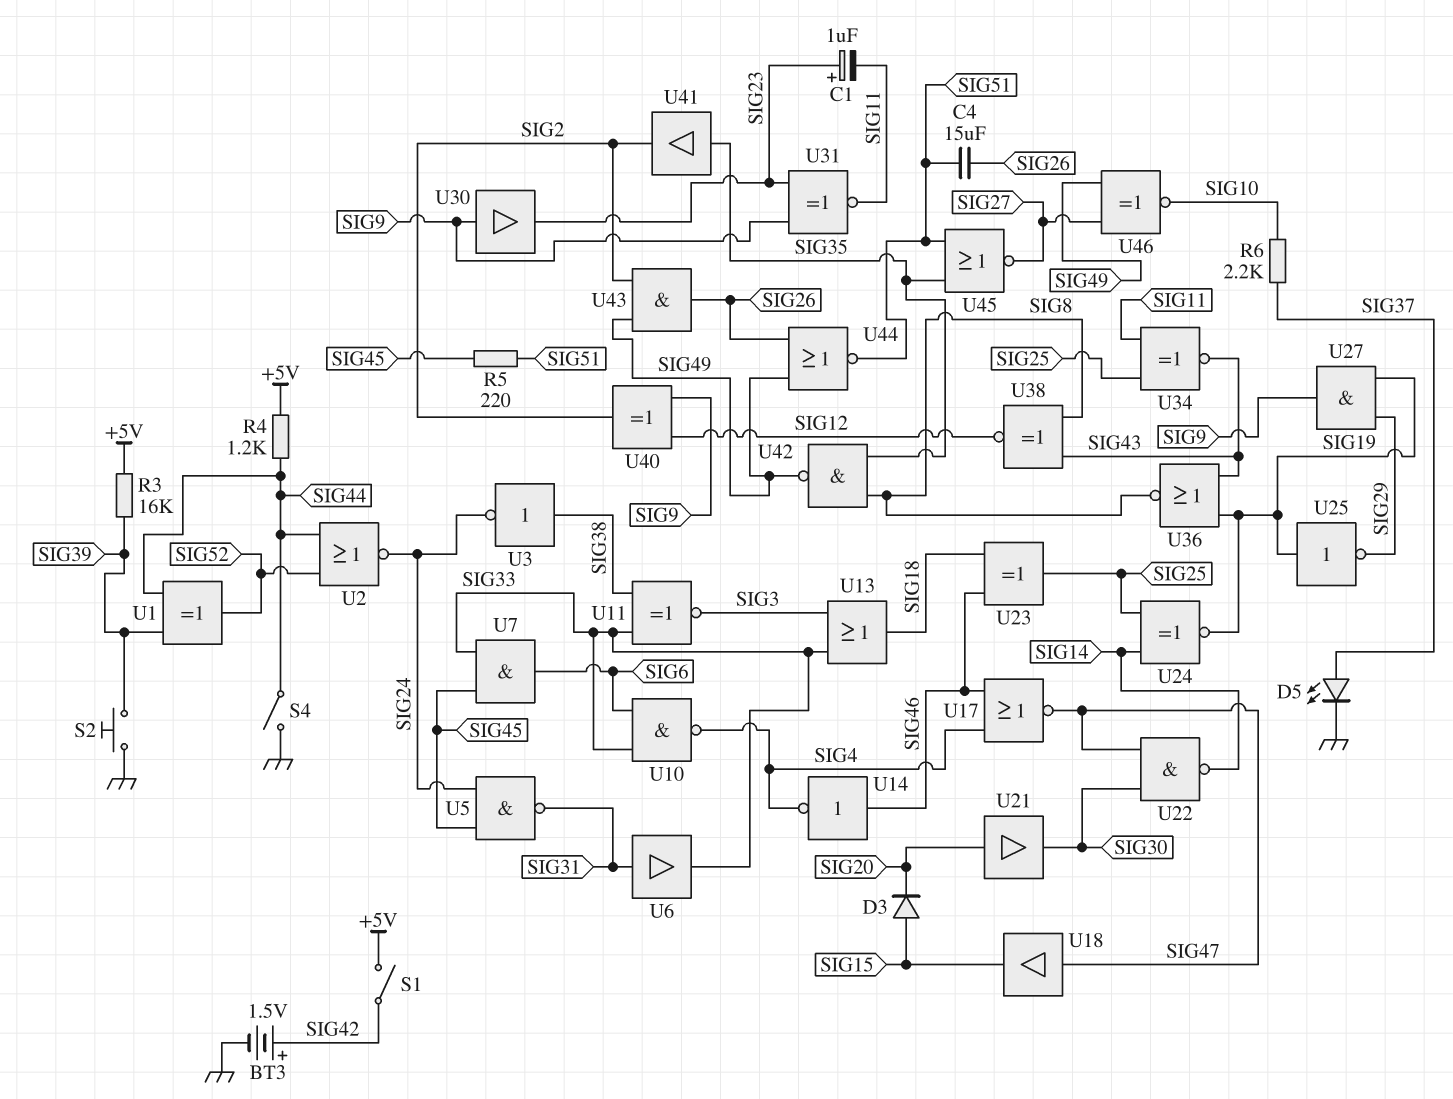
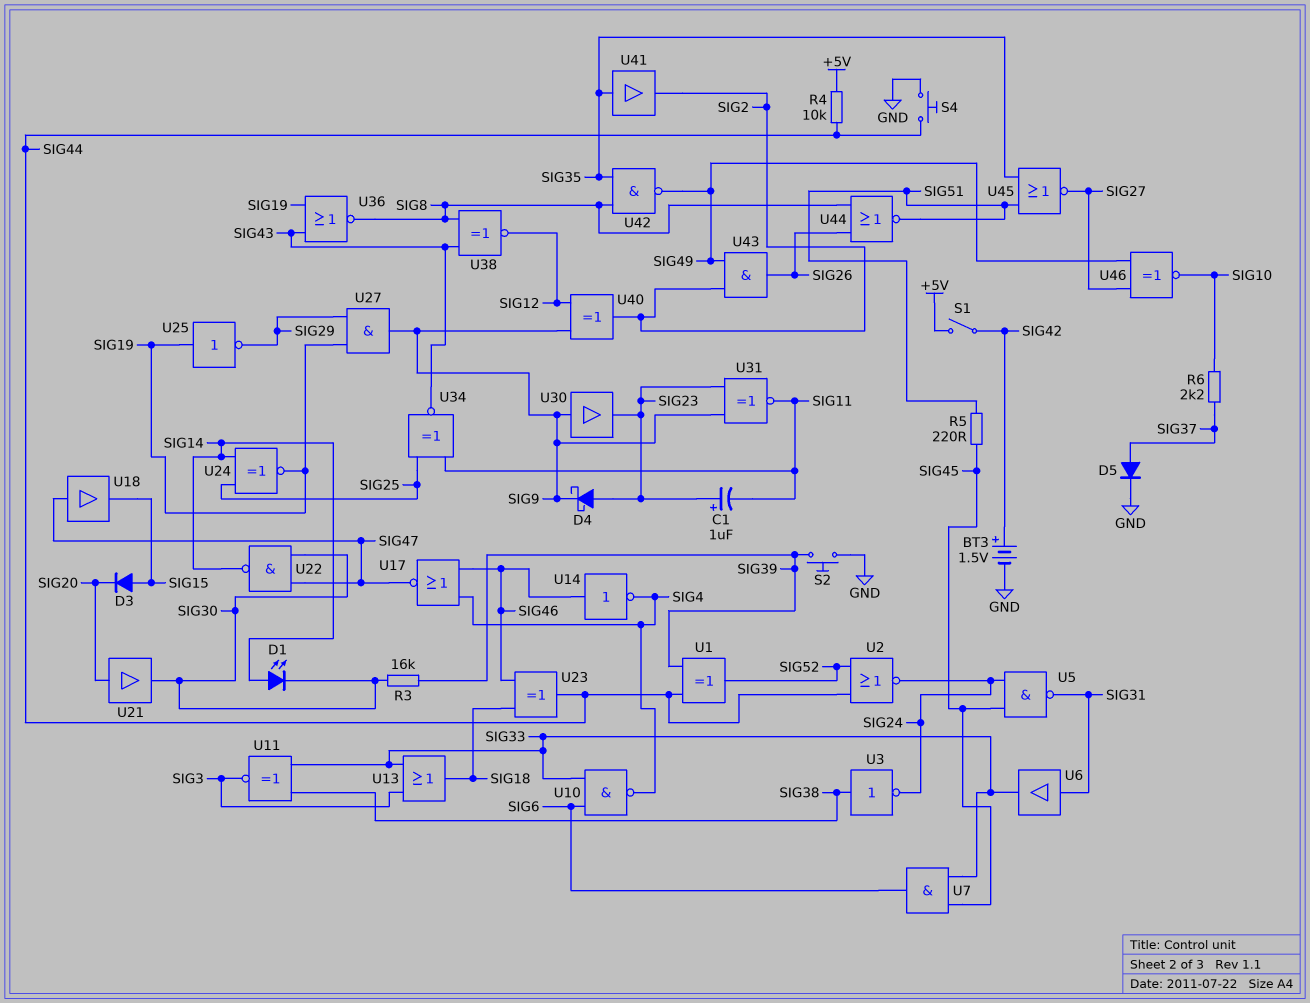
C4: 15uF (SIG26, SIG51) -> none
D1: none -> LED (A SIG14, K SIG30)
D4: none -> schottky (A SIG23, K SIG9)
D5: LED (A SIG37, K GND) -> diode (A SIG37, K GND)
R3: 16k (+5V, SIG39) -> 16k (SIG30, SIG39)
R4: 1.2k (+5V, SIG44) -> 10k (+5V, SIG44)
S4: switch (GND, SIG44) -> button (GND, SIG44)
U23: XOR (in SIG18, in SIG46, out SIG25) -> XOR (in SIG18, in SIG46, out SIG44)
U44: NOR (in SIG26, in SIG49, out SIG51) -> NOR (in SIG8, in SIG26, out SIG51)

